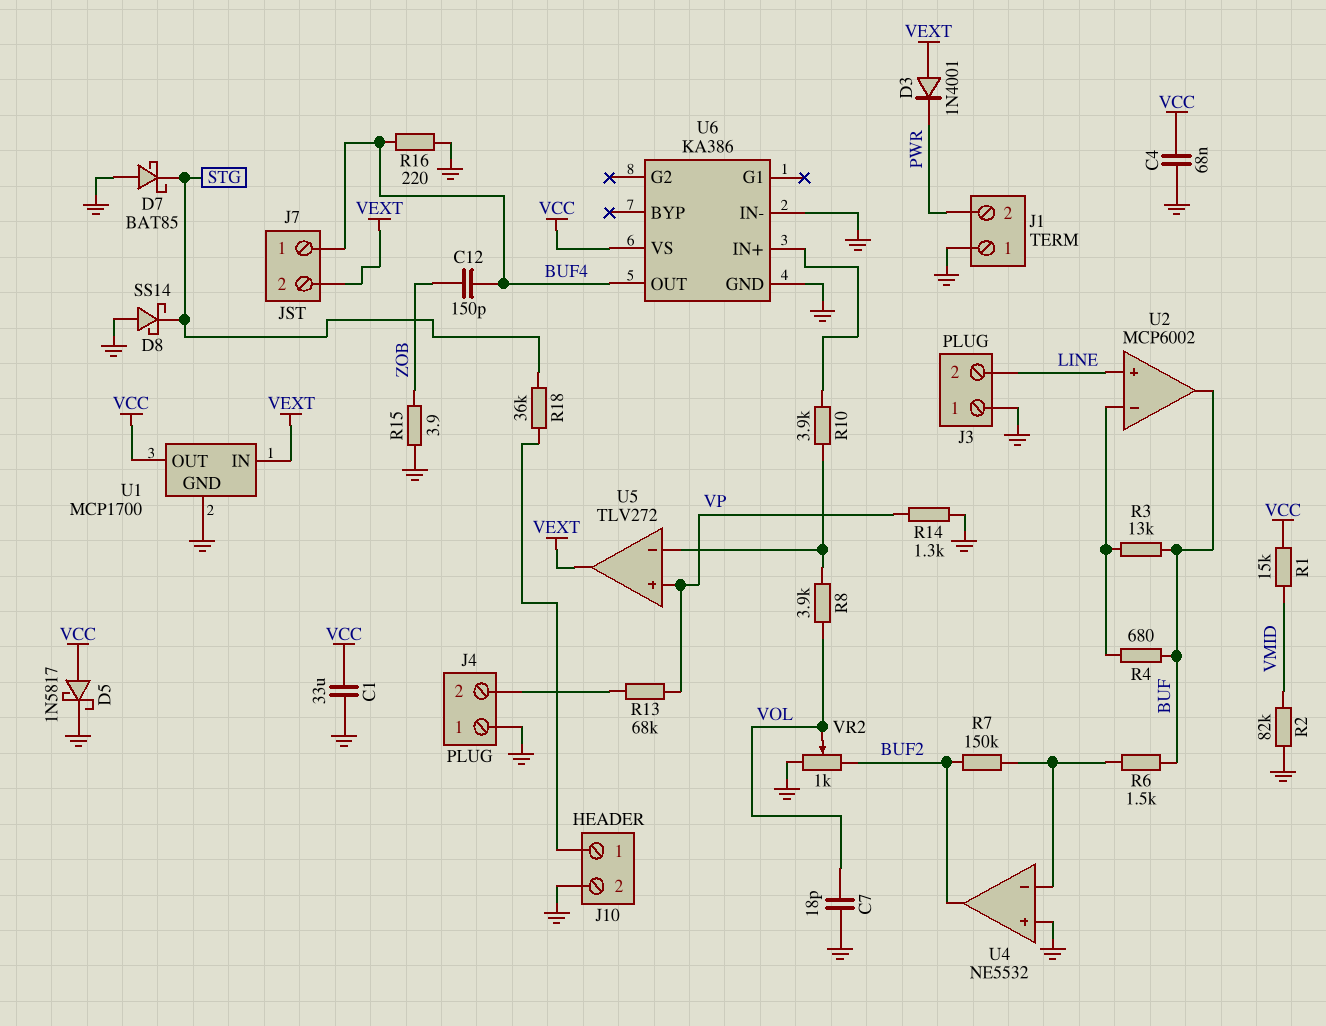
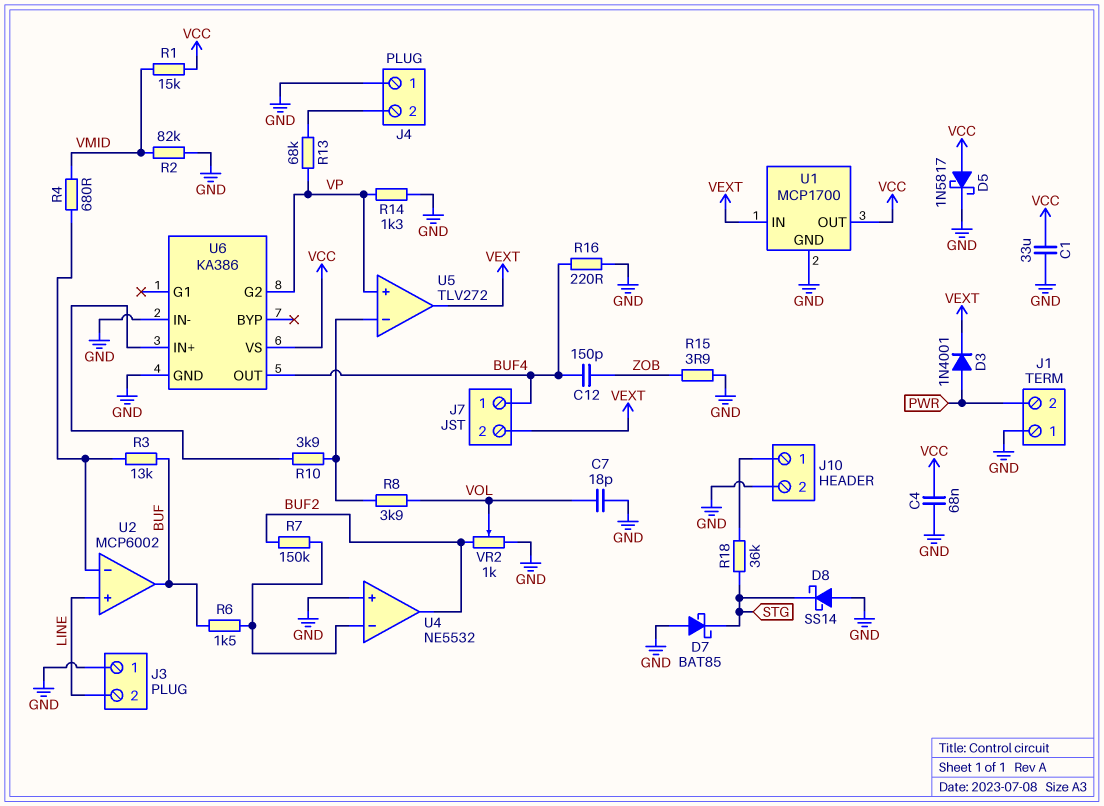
D3: diode 1N4001 (A VEXT, K PWR) -> diode 1N4001 (A PWR, K VEXT)
R4: 680 (BUF, U2/in-) -> 680 (U2/in-, VMID)
U6 pin G2: none -> VP

